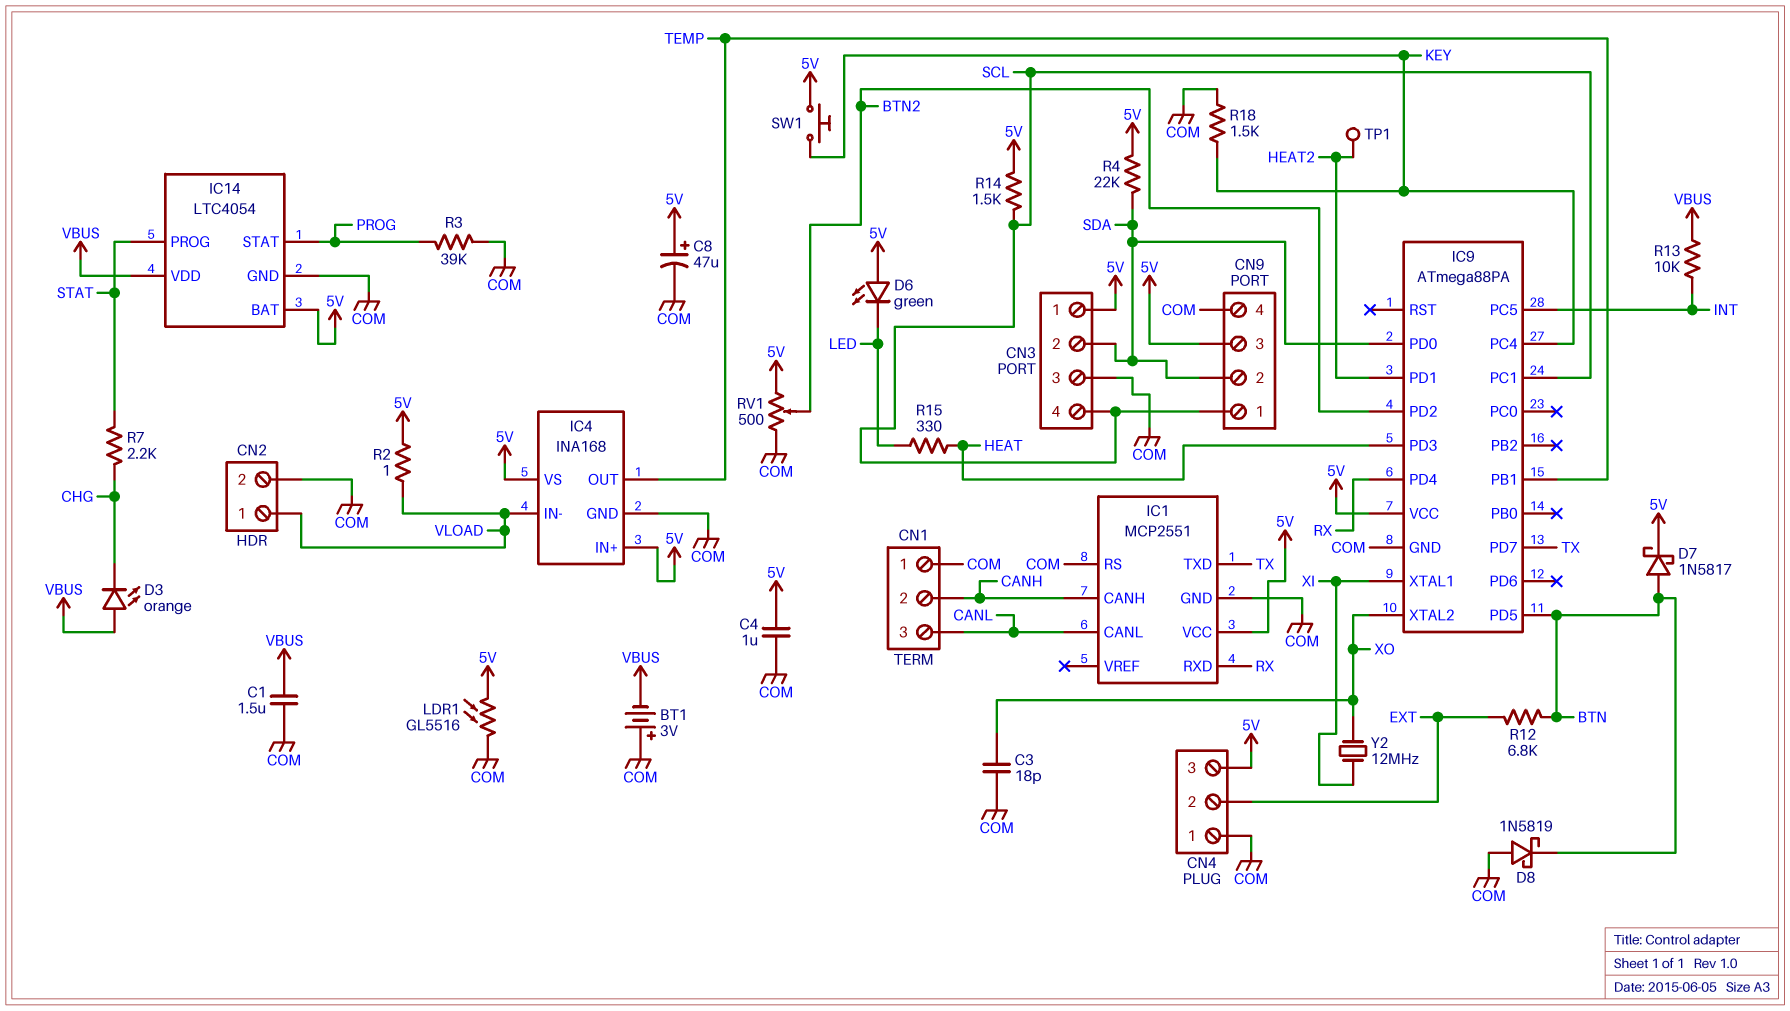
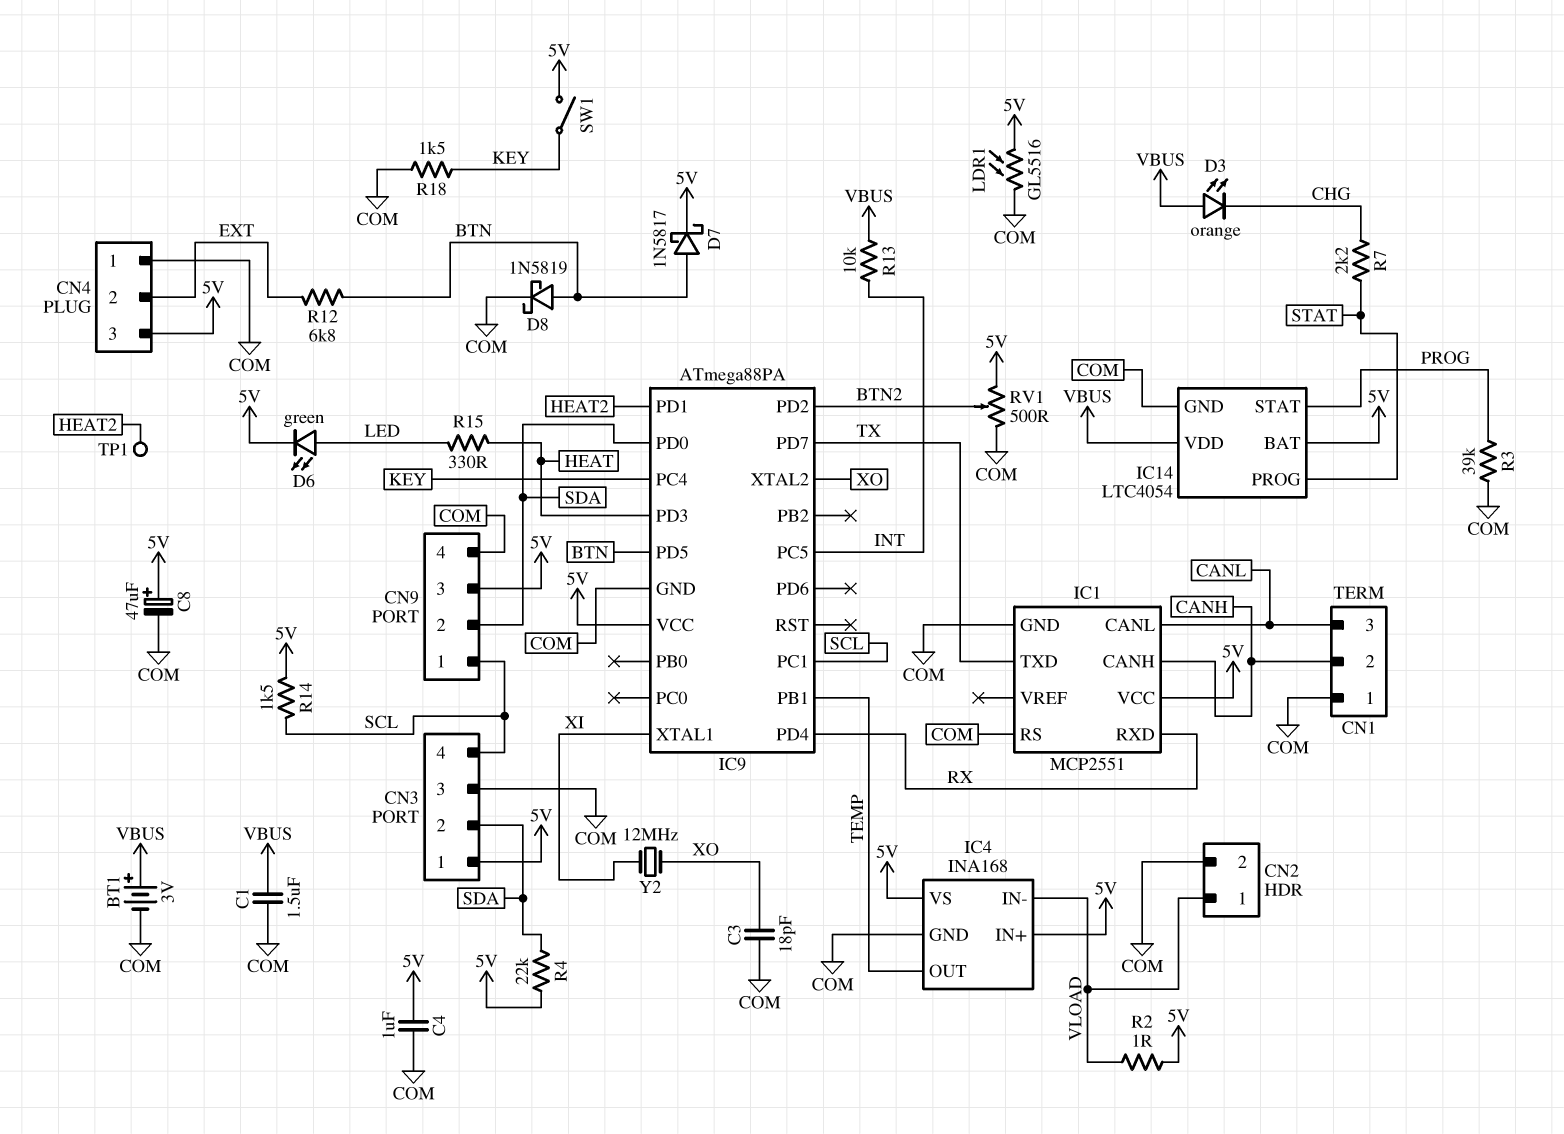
BT1: 3V (plus COM, minus VBUS) -> 3V (plus VBUS, minus COM)
D6: LED green (A 5V, K LED) -> LED green (A LED, K 5V)
D8: schottky 1N5819 (A COM, K BTN) -> schottky 1N5819 (A BTN, K COM)
SW1: button (5V, KEY) -> switch (5V, KEY)

